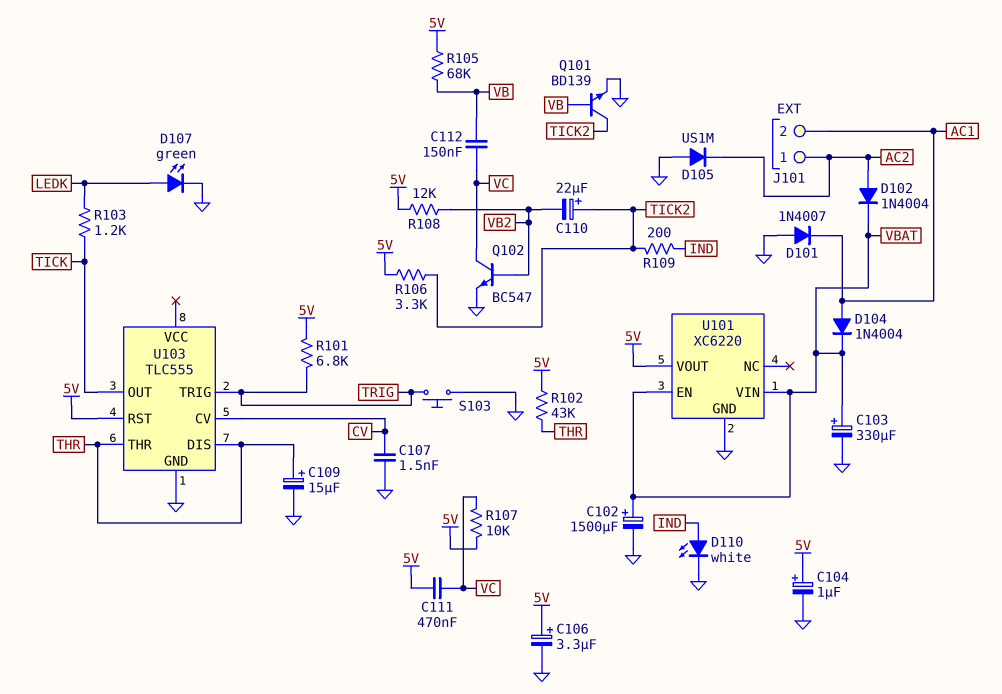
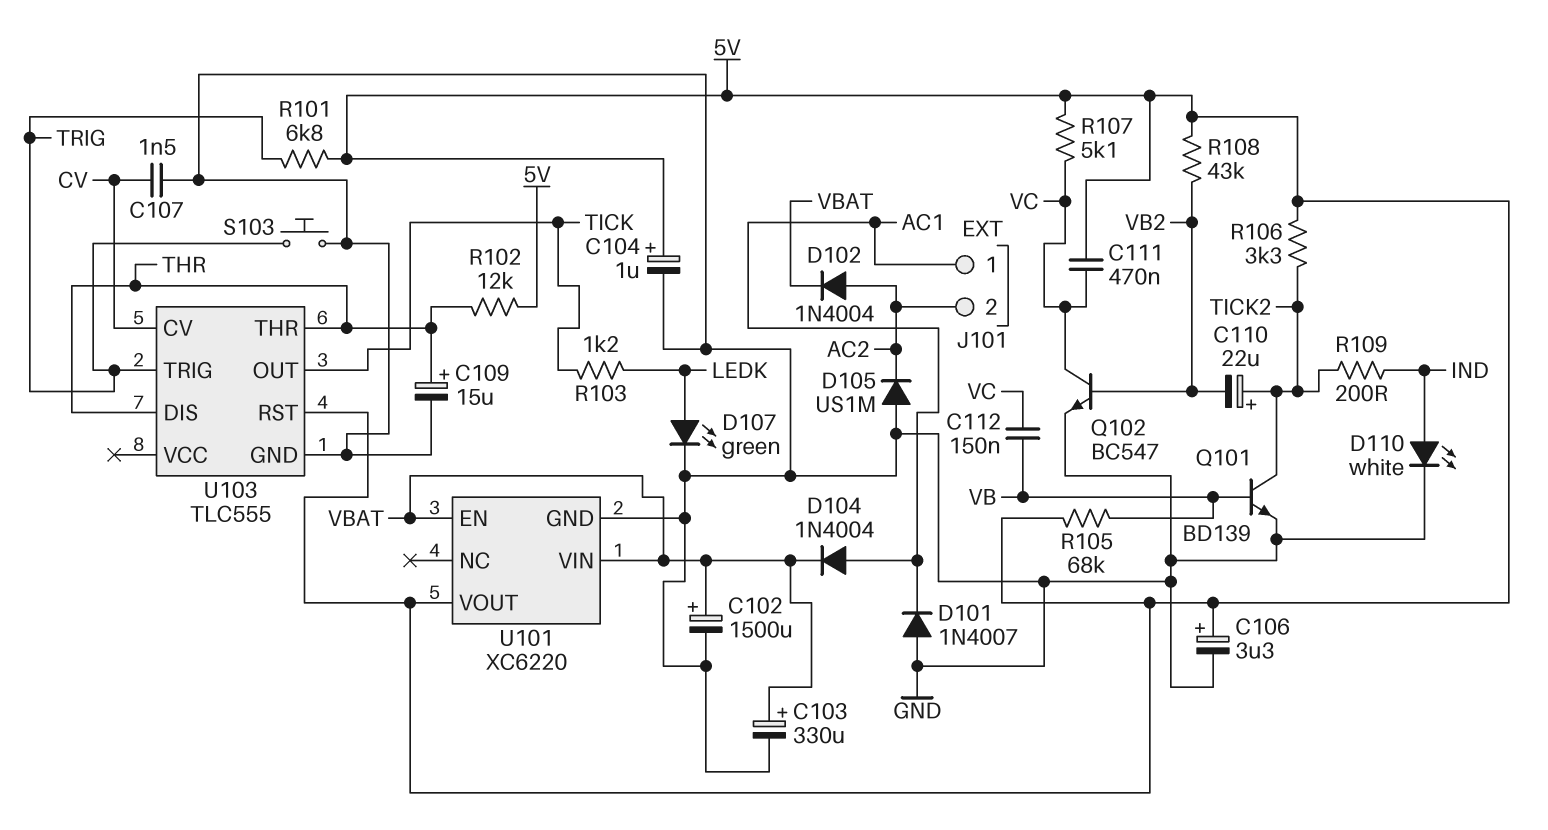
J101 pin 1: AC2 -> AC1
J101 pin 2: AC1 -> AC2
R102: 43k (5V, THR) -> 12k (5V, THR)
R107: 10k (5V, VC) -> 5.1k (5V, VC)
R108: 12k (5V, VB2) -> 43k (5V, VB2)

